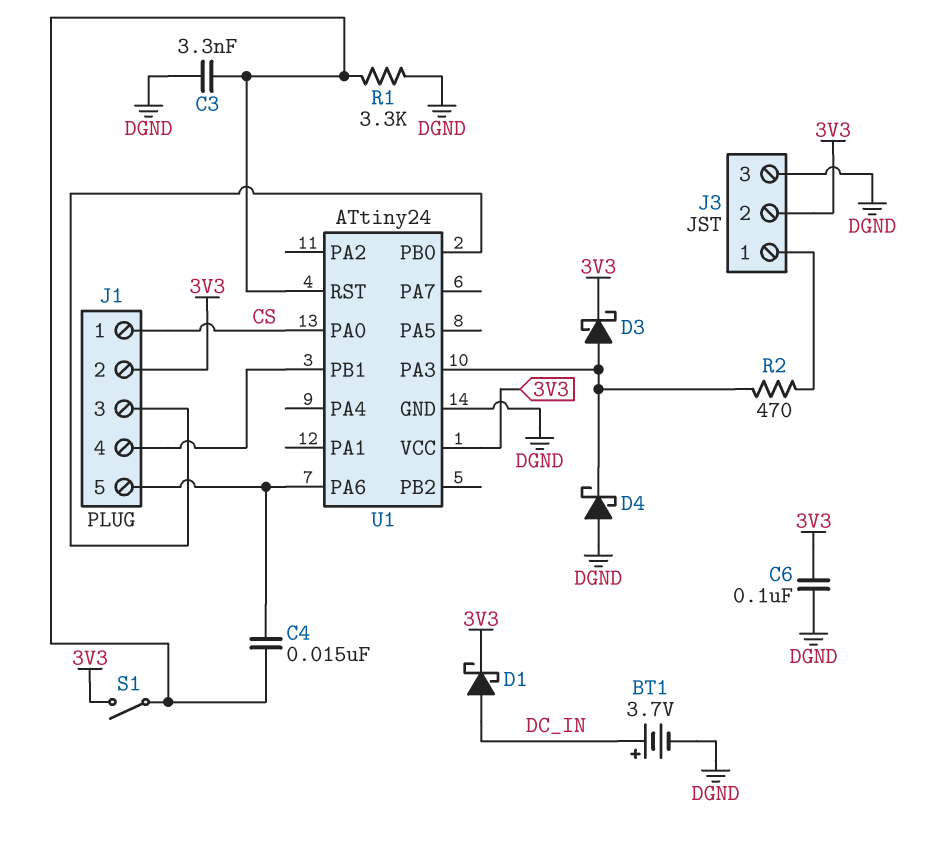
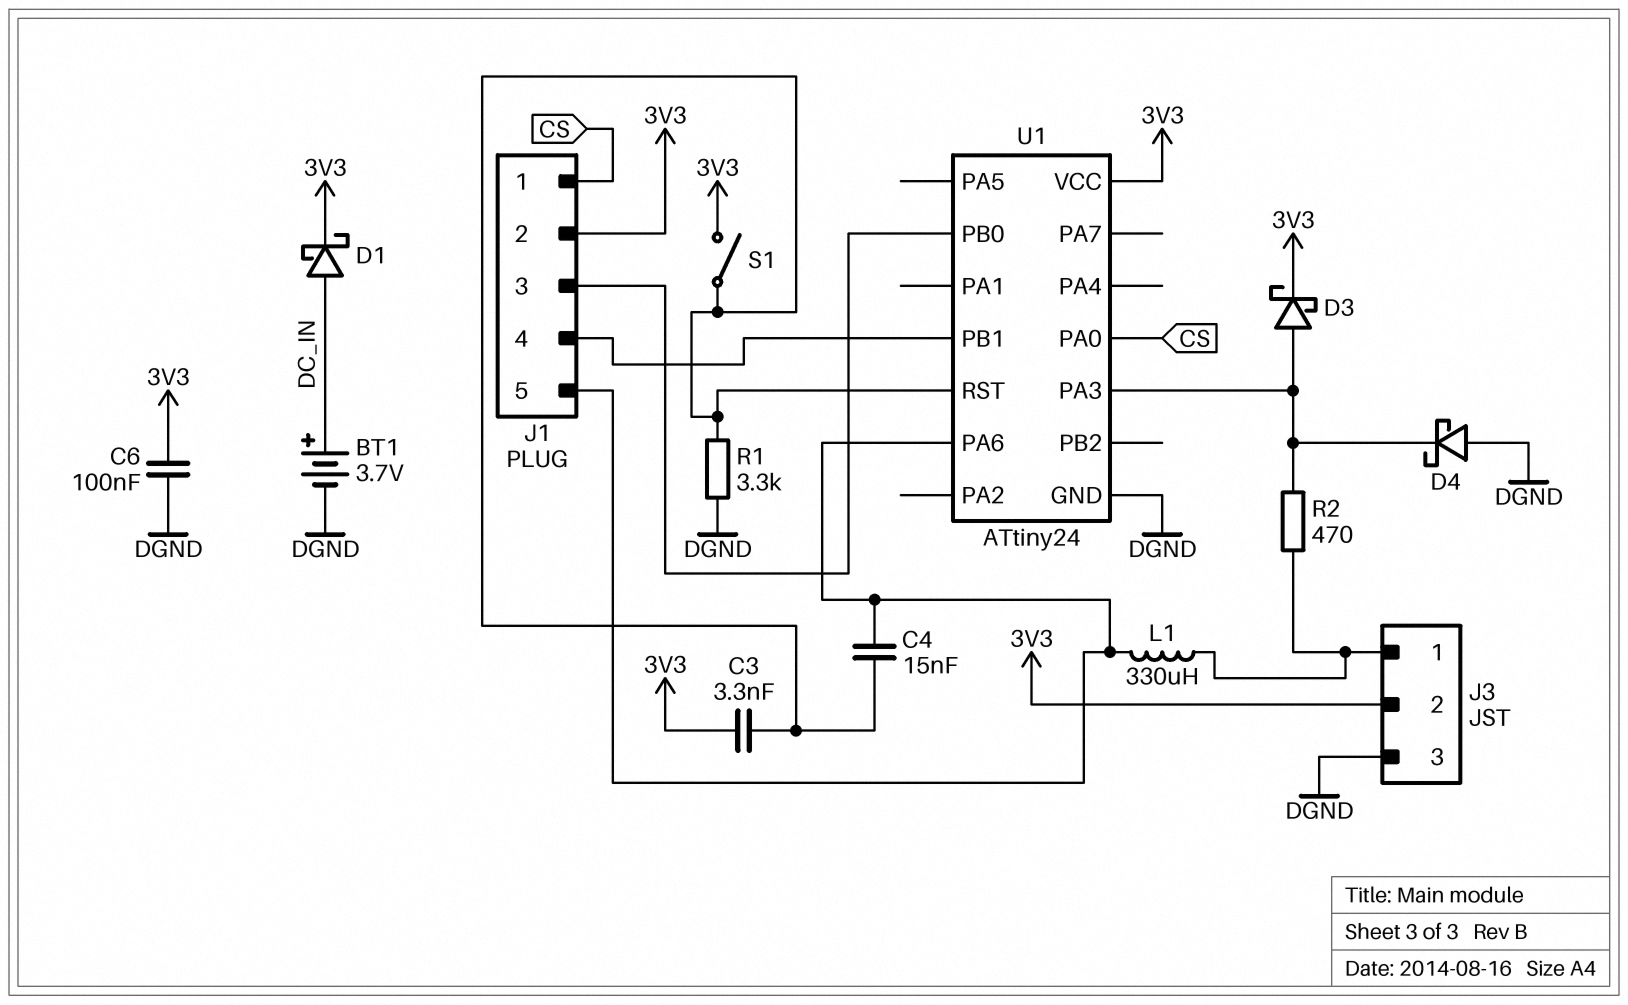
C3: 3.3nF (DGND, U1/RST) -> 3.3nF (3V3, U1/RST)
L1: none -> 330uH (J1/5, J3/1)

